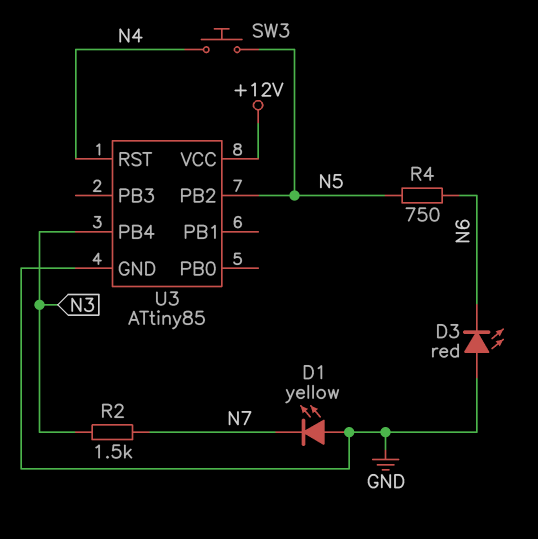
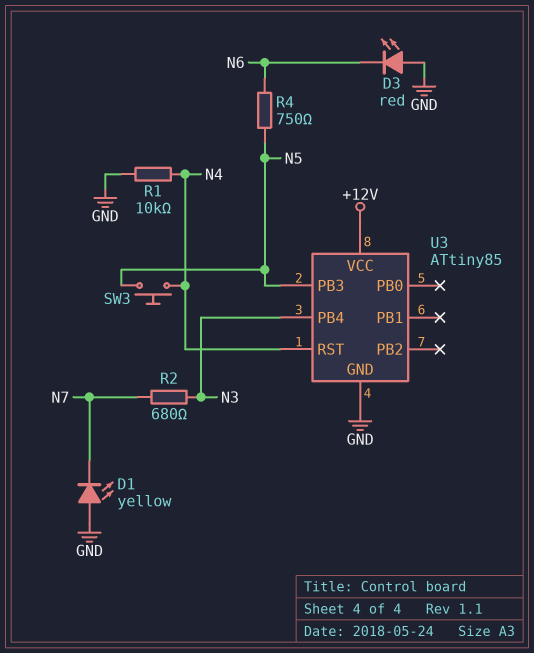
R1: none -> 10k (GND, N4)
R2: 1.5k (N3, N7) -> 680 (N3, N7)
U3 pin PB2: N5 -> none
U3 pin PB3: none -> N5

